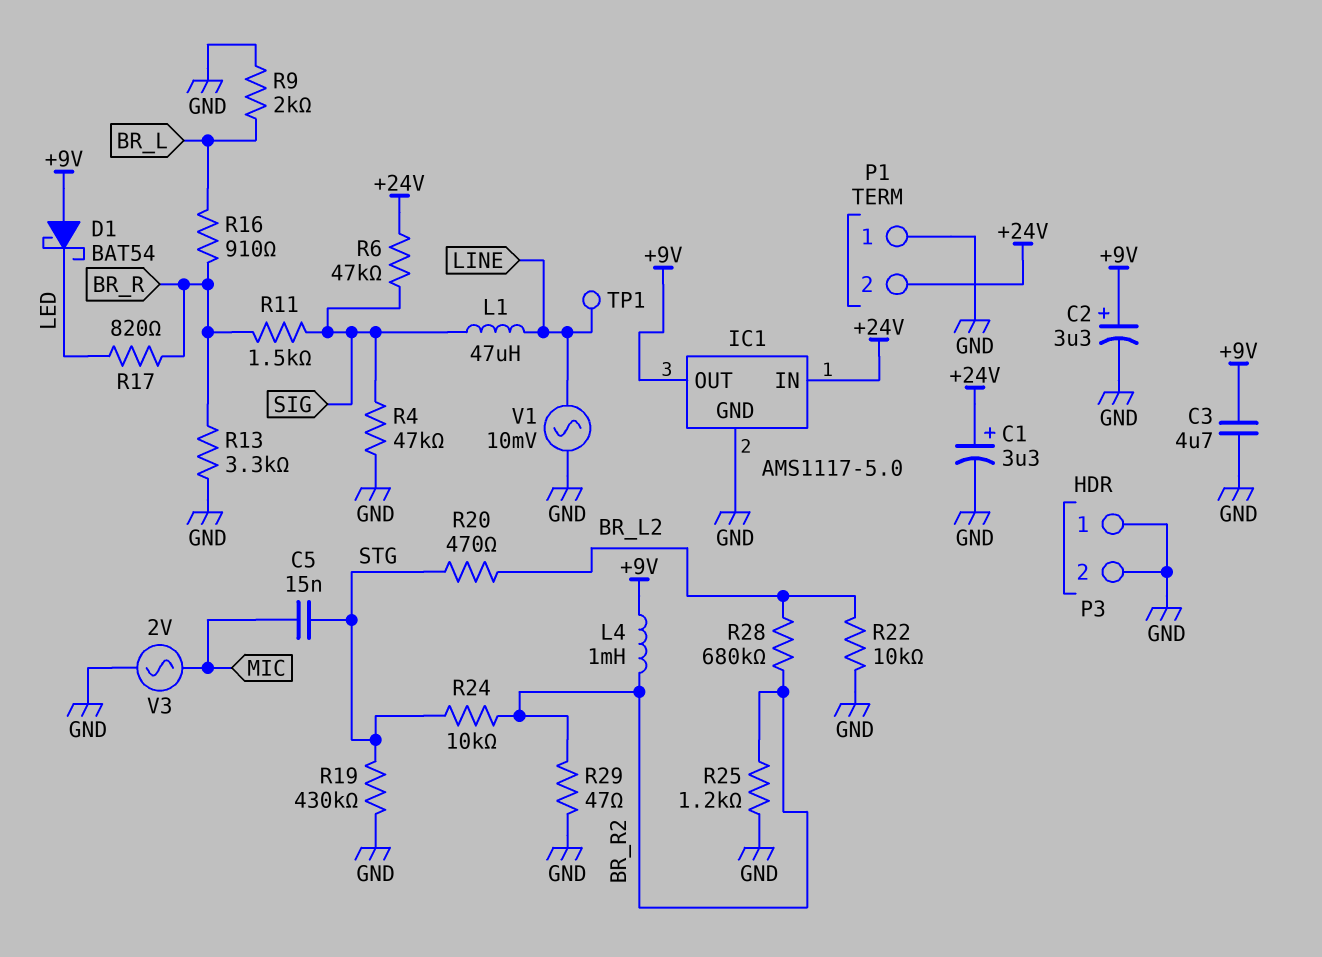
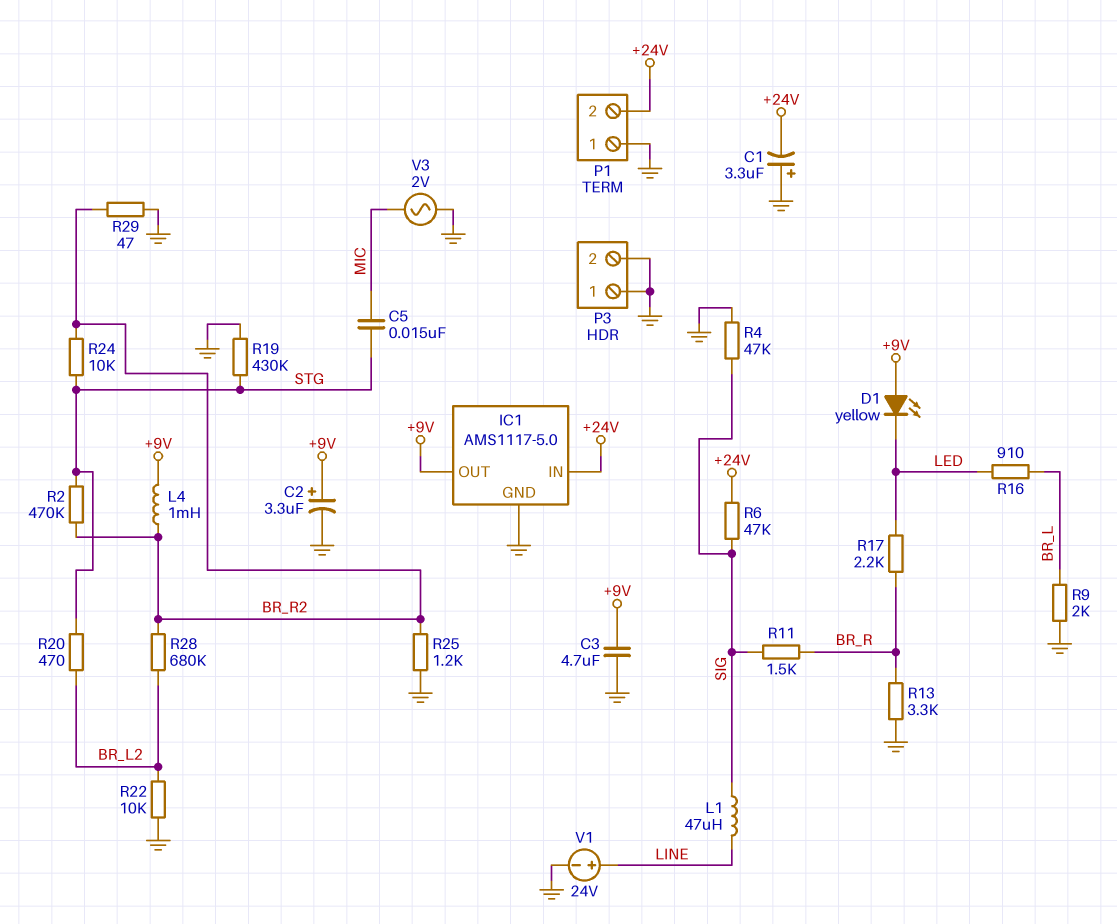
C1: 3.3uF (plus +24V, minus GND) -> 3.3uF (plus GND, minus +24V)
D1: schottky BAT54 (A +9V, K LED) -> LED yellow (A +9V, K LED)
R2: none -> 470k (BR_R2, STG)
R16: 910 (BR_L, BR_R) -> 910 (BR_L, LED)
R17: 820 (BR_R, LED) -> 2.2k (BR_R, LED)
TP1: test point (LINE) -> none
V1: AC 10mV (GND, LINE) -> 24V (plus LINE, minus GND)

